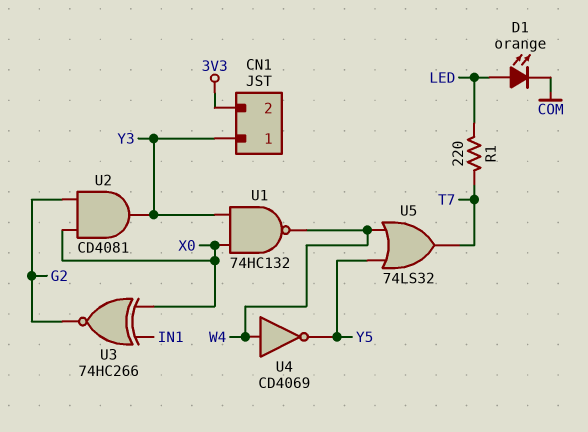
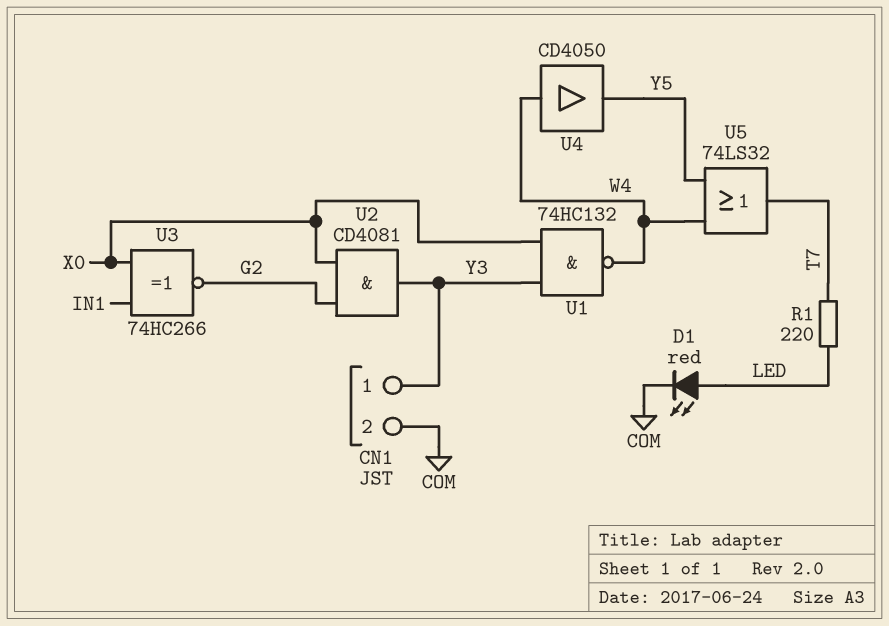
CN1 pin 2: 3V3 -> COM
D1: LED orange (A LED, K COM) -> LED red (A LED, K COM)
U4: NOT CD4069 (in W4, out Y5) -> buffer CD4050 (in W4, out Y5)

